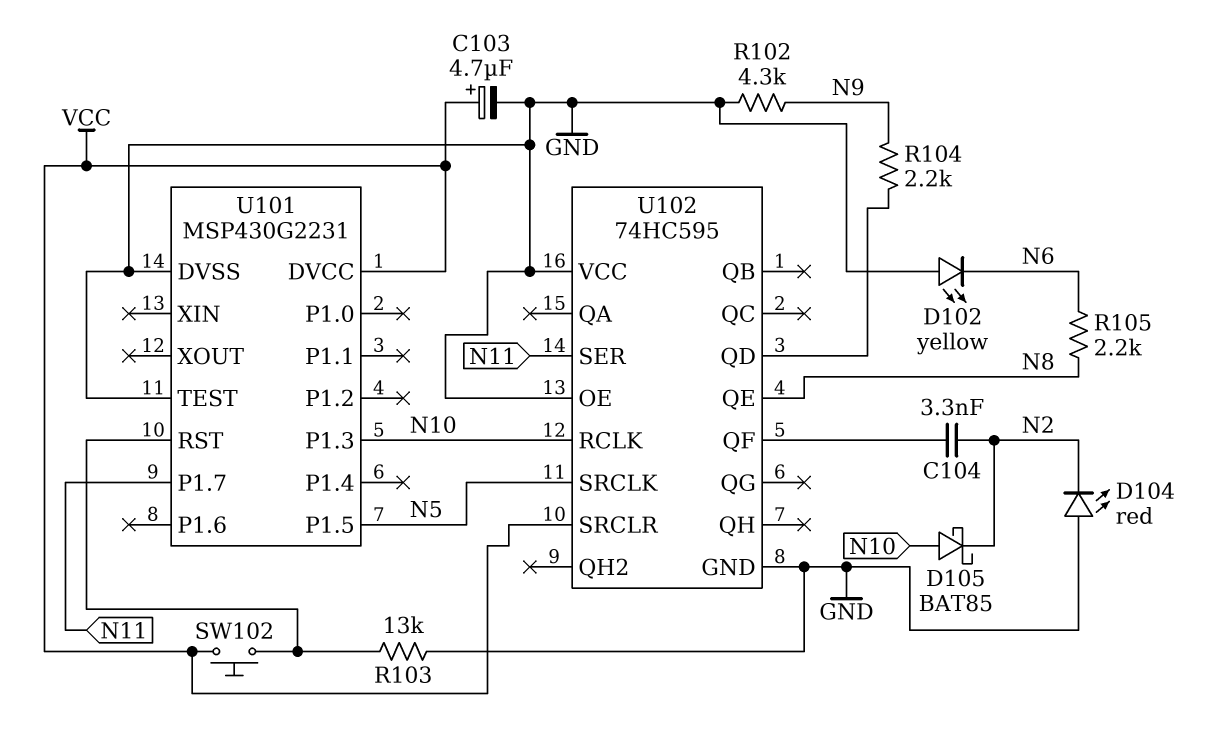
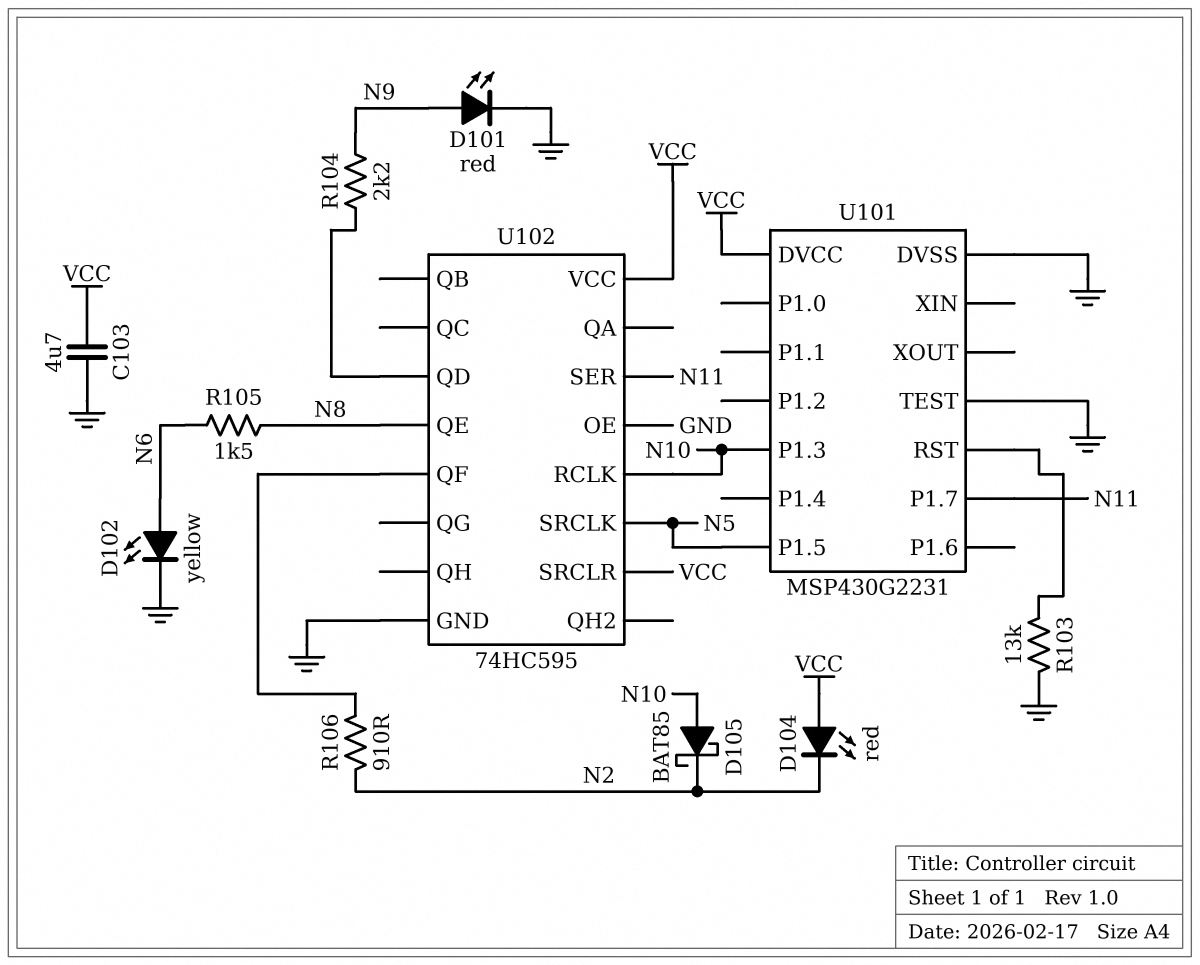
C103: 4.7uF (plus VCC, minus GND) -> 4.7uF (GND, VCC)
C104: 3.3nF (N2, U102/QF) -> none
D101: none -> LED red (A N9, K GND)
D102: LED yellow (A GND, K N6) -> LED yellow (A N6, K GND)
D104: LED red (A GND, K N2) -> LED red (A VCC, K N2)
R102: 4.3k (GND, N9) -> none
R105: 2.2k (N6, N8) -> 1.5k (N6, N8)
R106: none -> 910 (N2, U102/QF)
SW102: button (U101/RST, VCC) -> none
U102 pin VCC: GND -> VCC

